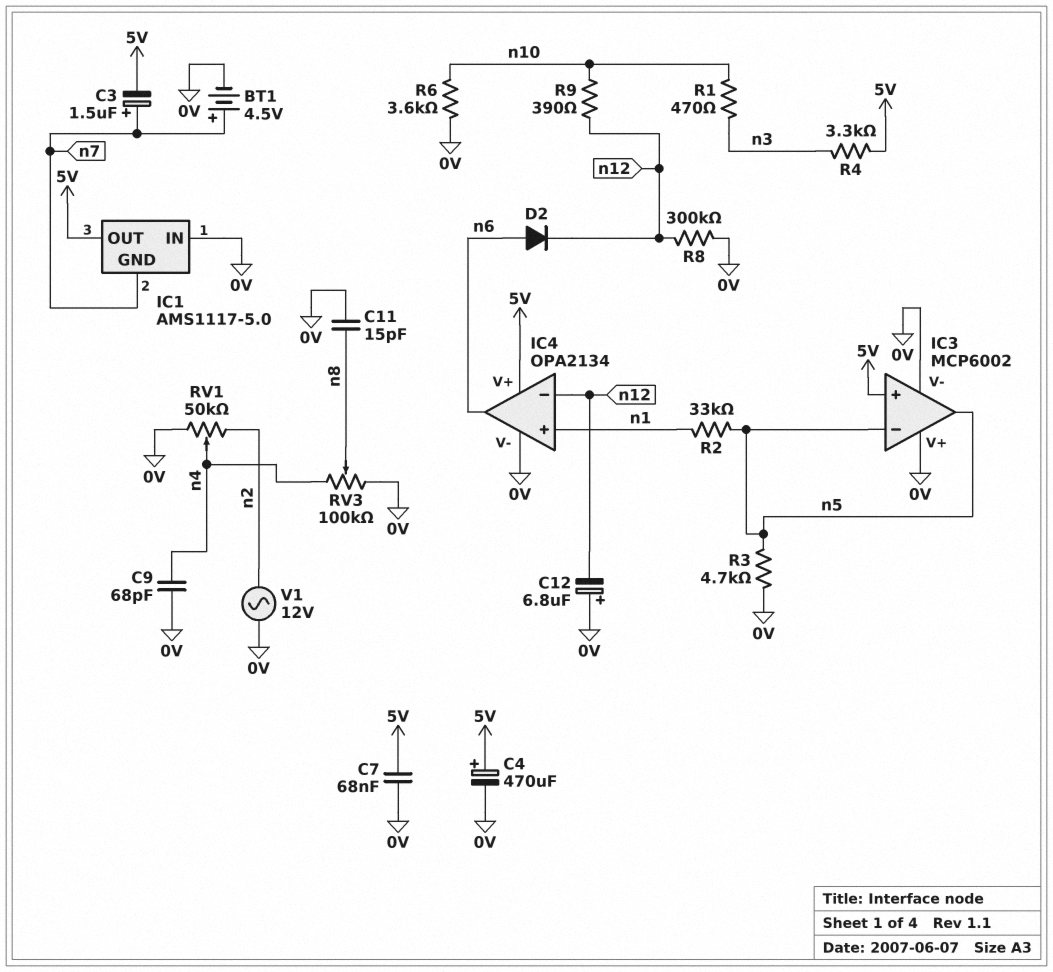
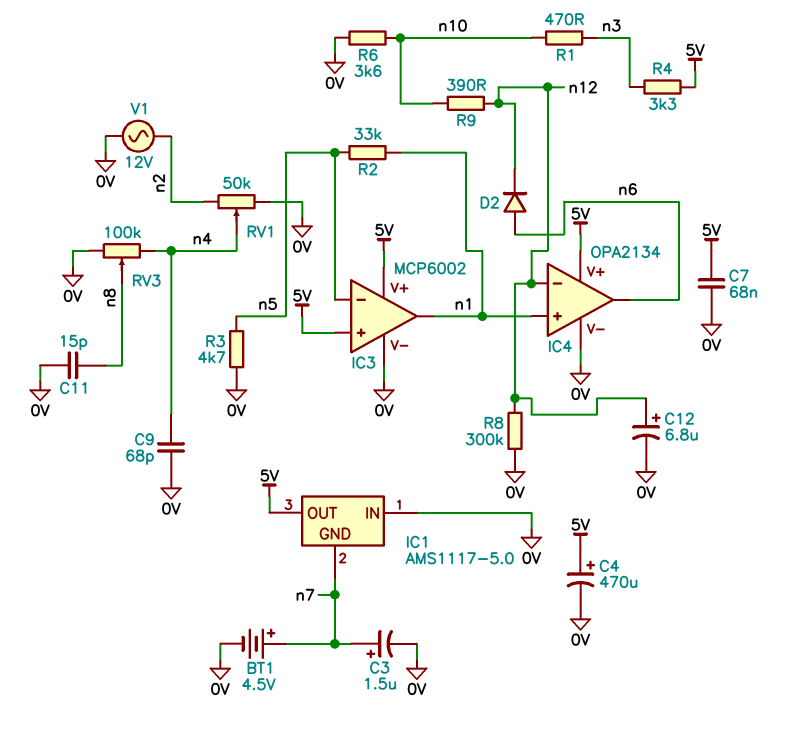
C3: 1.5uF (plus n7, minus 5V) -> 1.5uF (plus n7, minus 0V)
C12: 6.8uF (plus 0V, minus n12) -> 6.8uF (plus n12, minus 0V)
IC3 pin V+: 0V -> 5V
IC3 pin out: n5 -> n1

